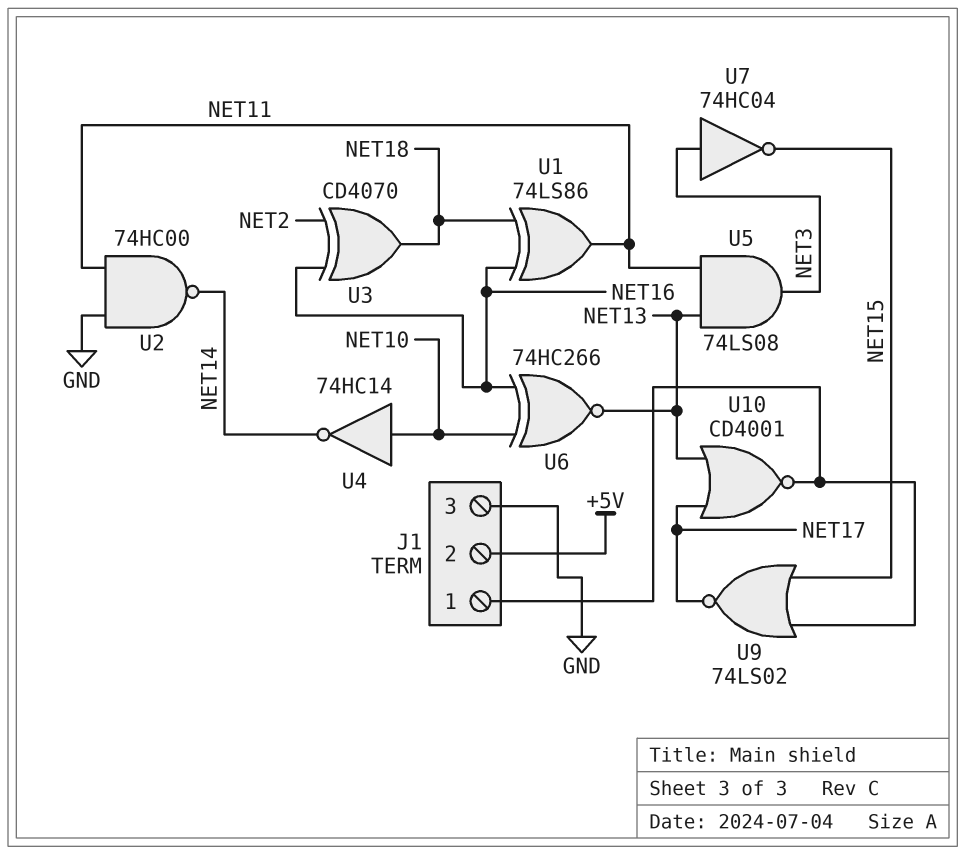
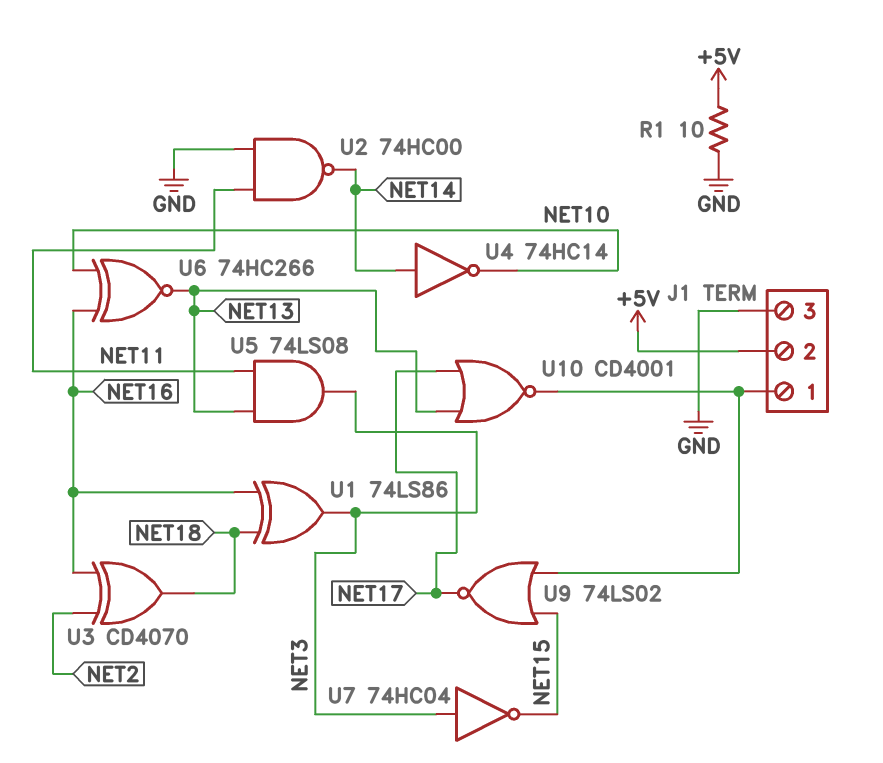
R1: none -> 10 (+5V, GND)
U1: XOR 74LS86 (in NET16, in NET18, out NET11) -> XOR 74LS86 (in NET16, in NET18, out NET3)
U4: NOT 74HC14 (in NET10, out NET14) -> NOT 74HC14 (in NET14, out NET10)

